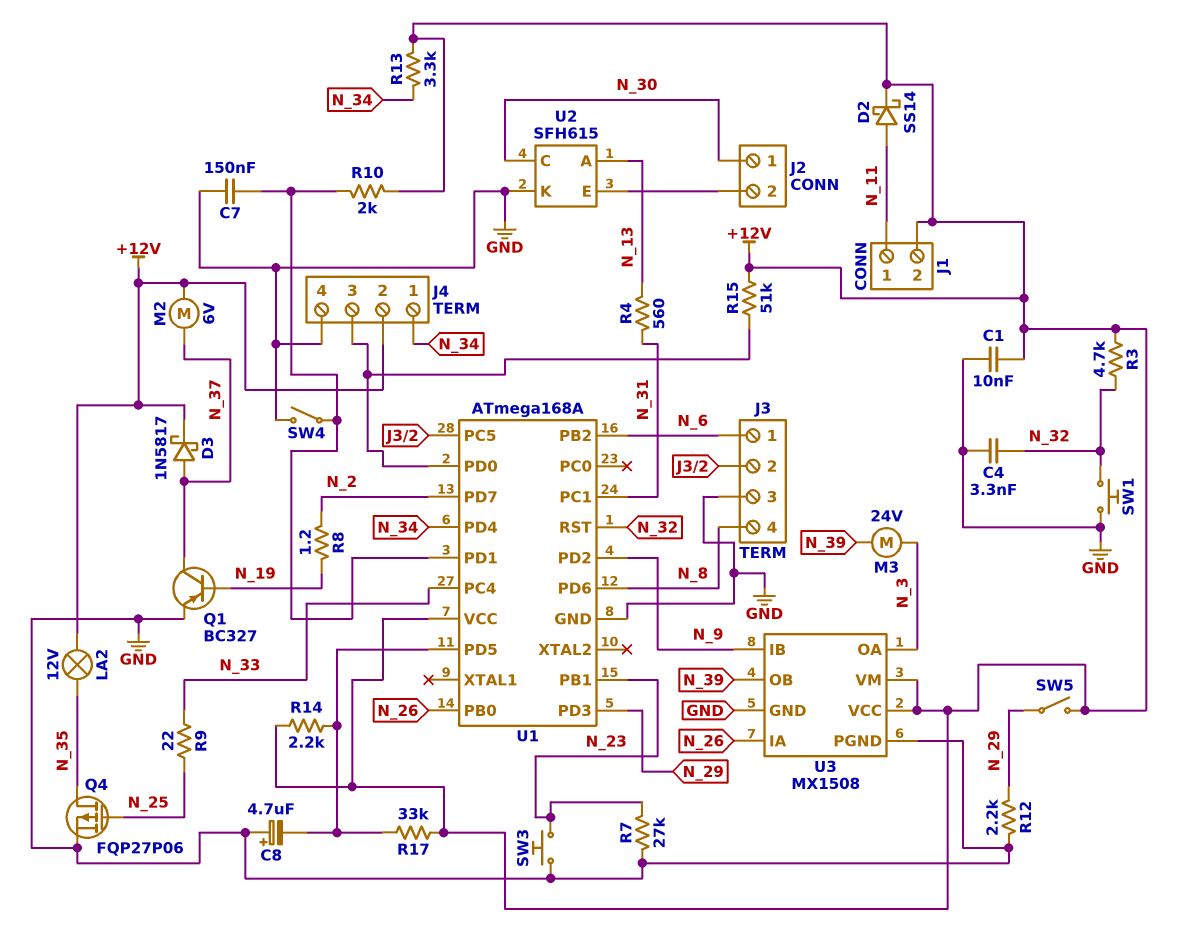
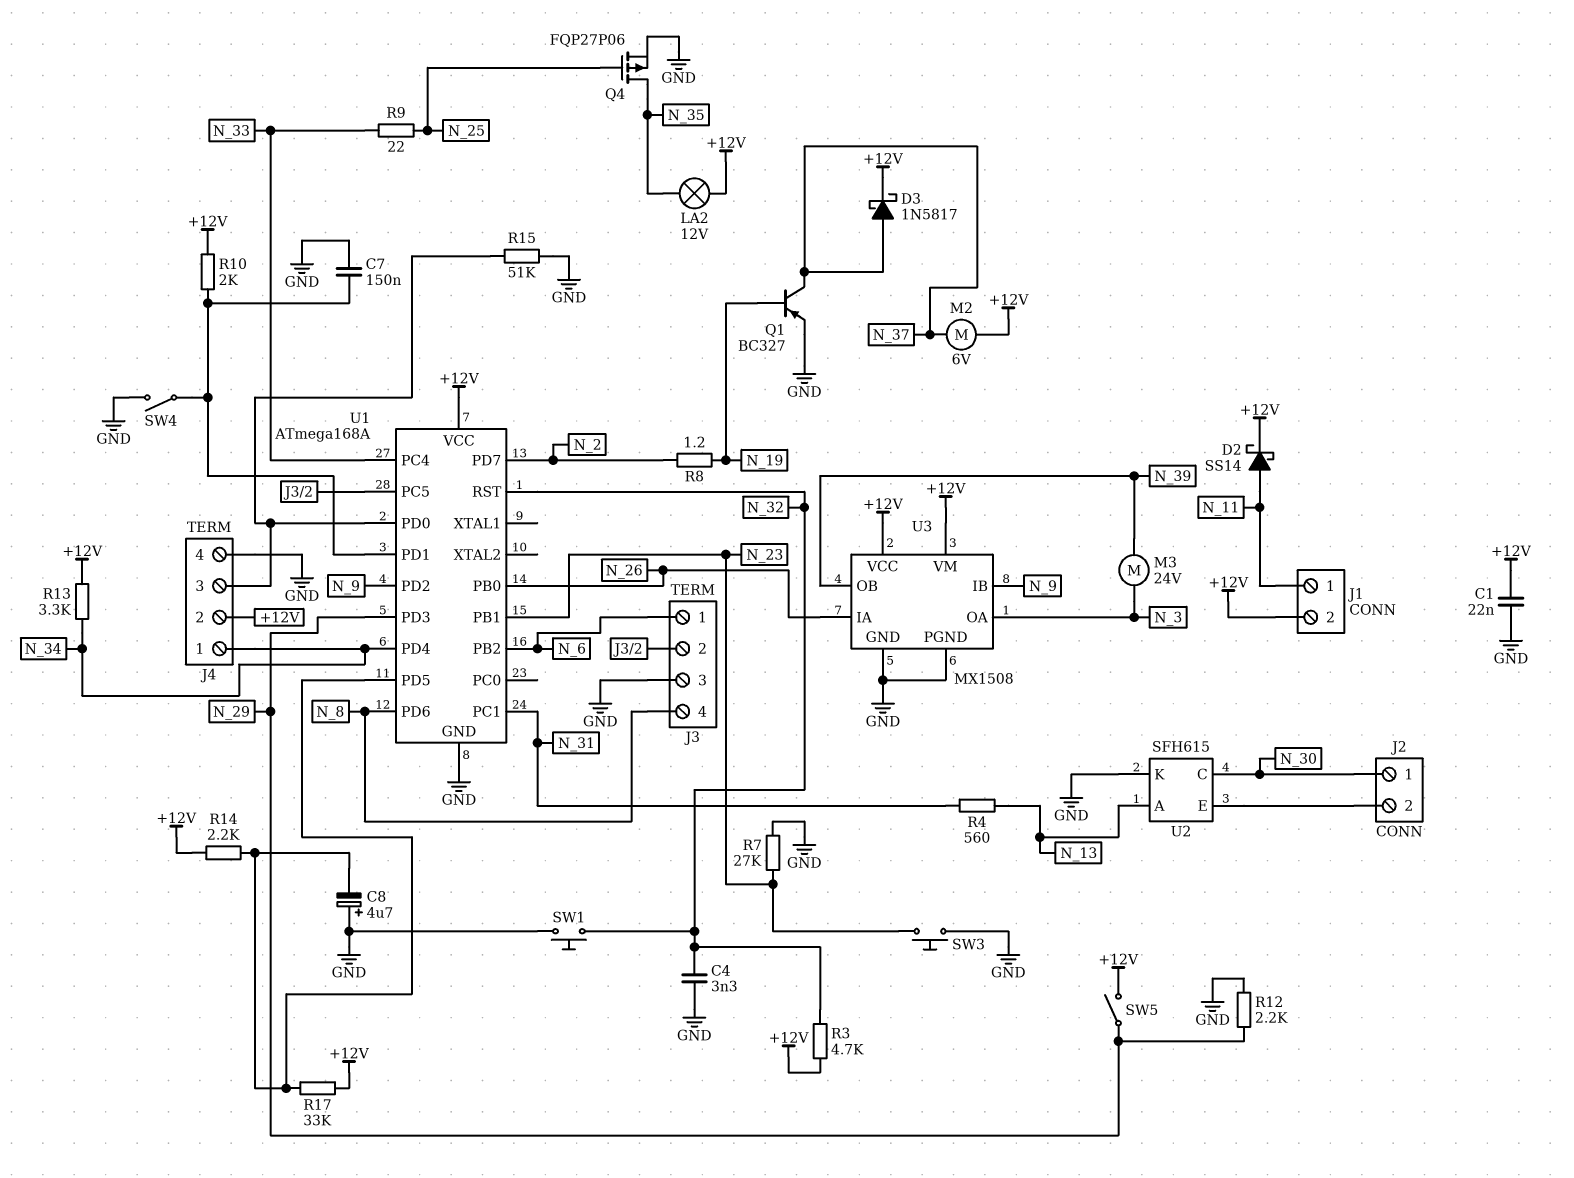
C1: 10nF (+12V, GND) -> 22nF (+12V, GND)
R15: 51k (+12V, J4/3) -> 51k (GND, J4/3)

